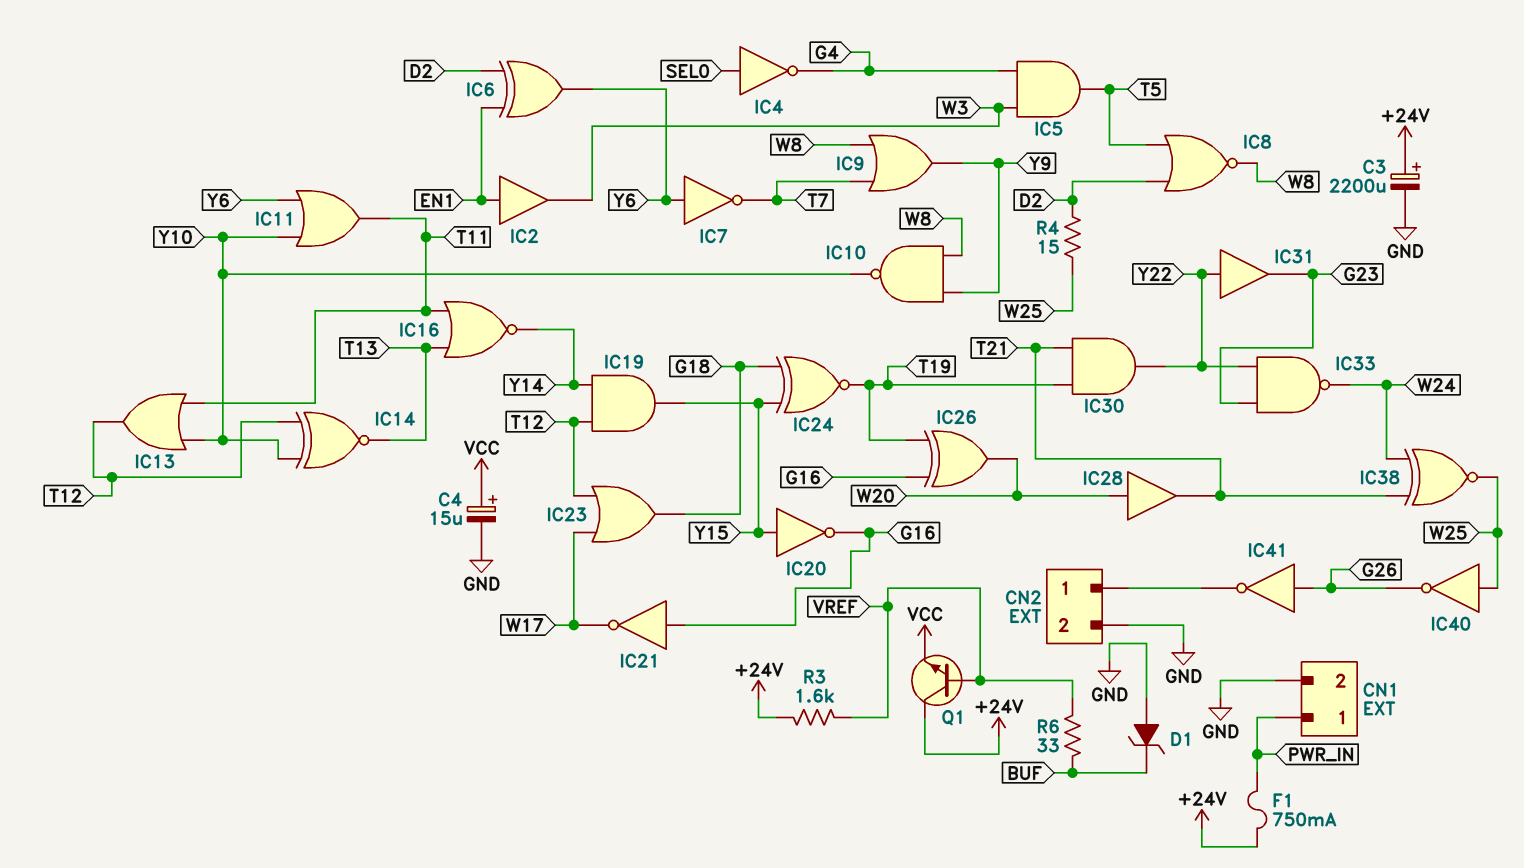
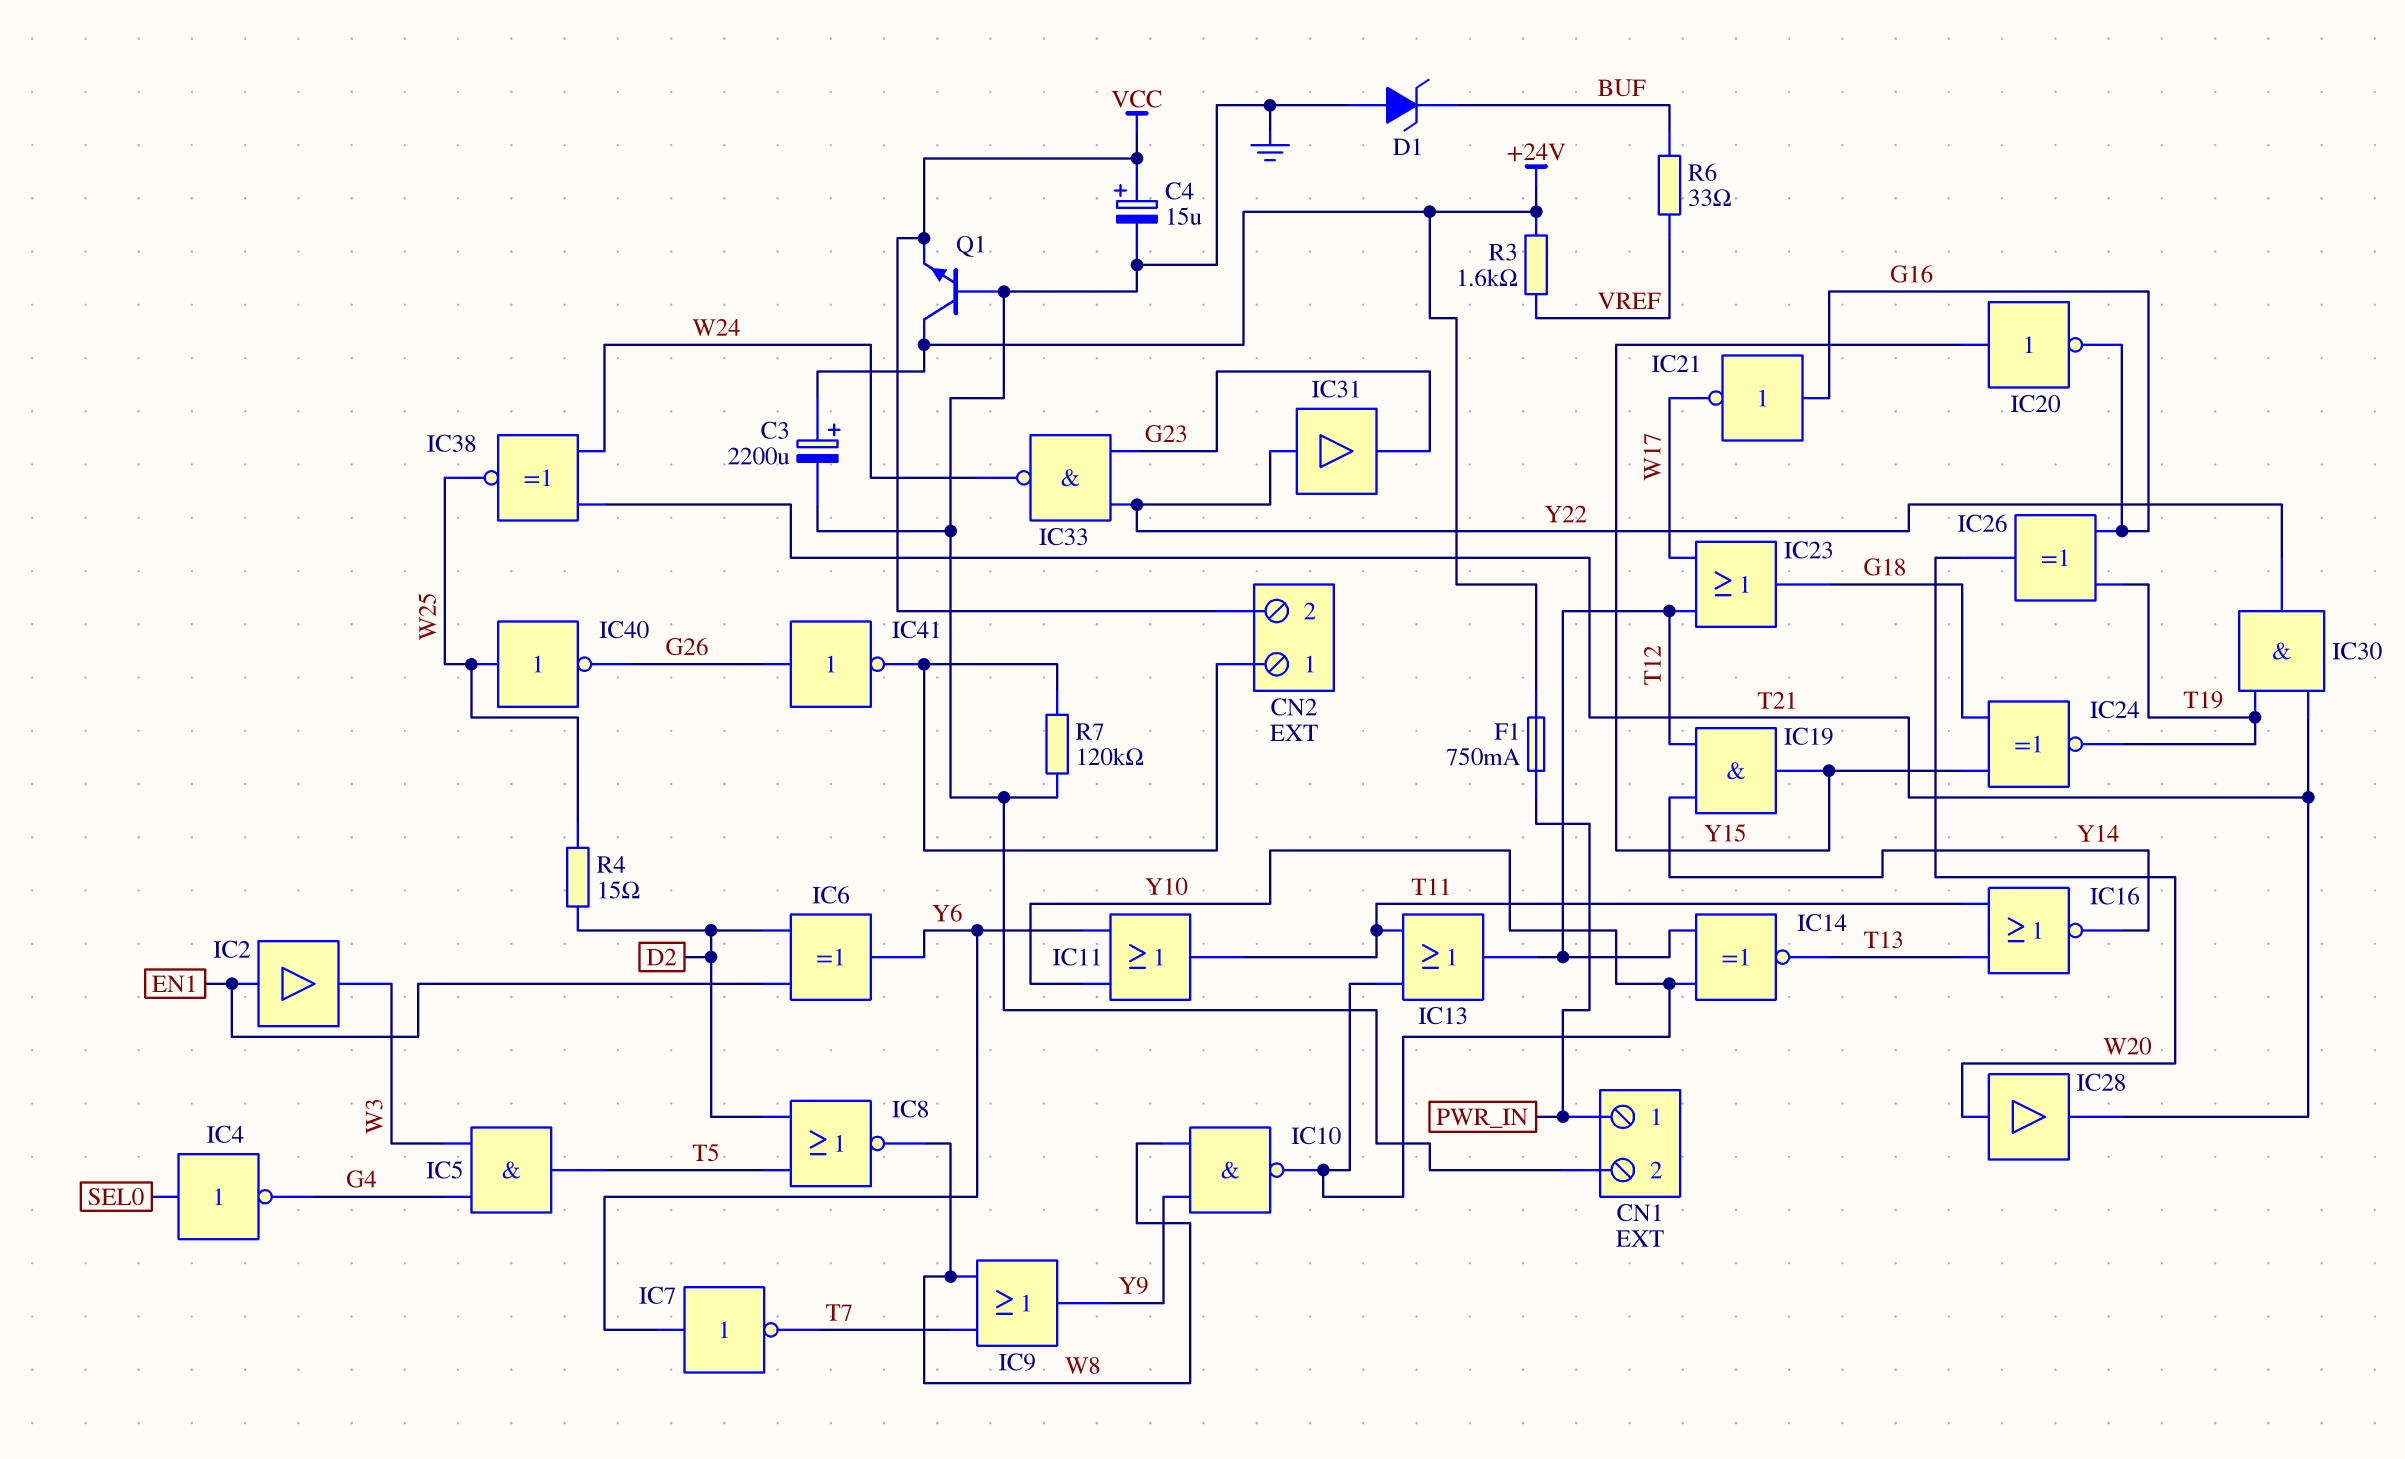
CN2 pin 2: GND -> VCC
Q1: NPN (B VREF, C +24V, E VCC) -> NPN (B GND, C +24V, E VCC)
R7: none -> 120k (CN2/1, GND)

